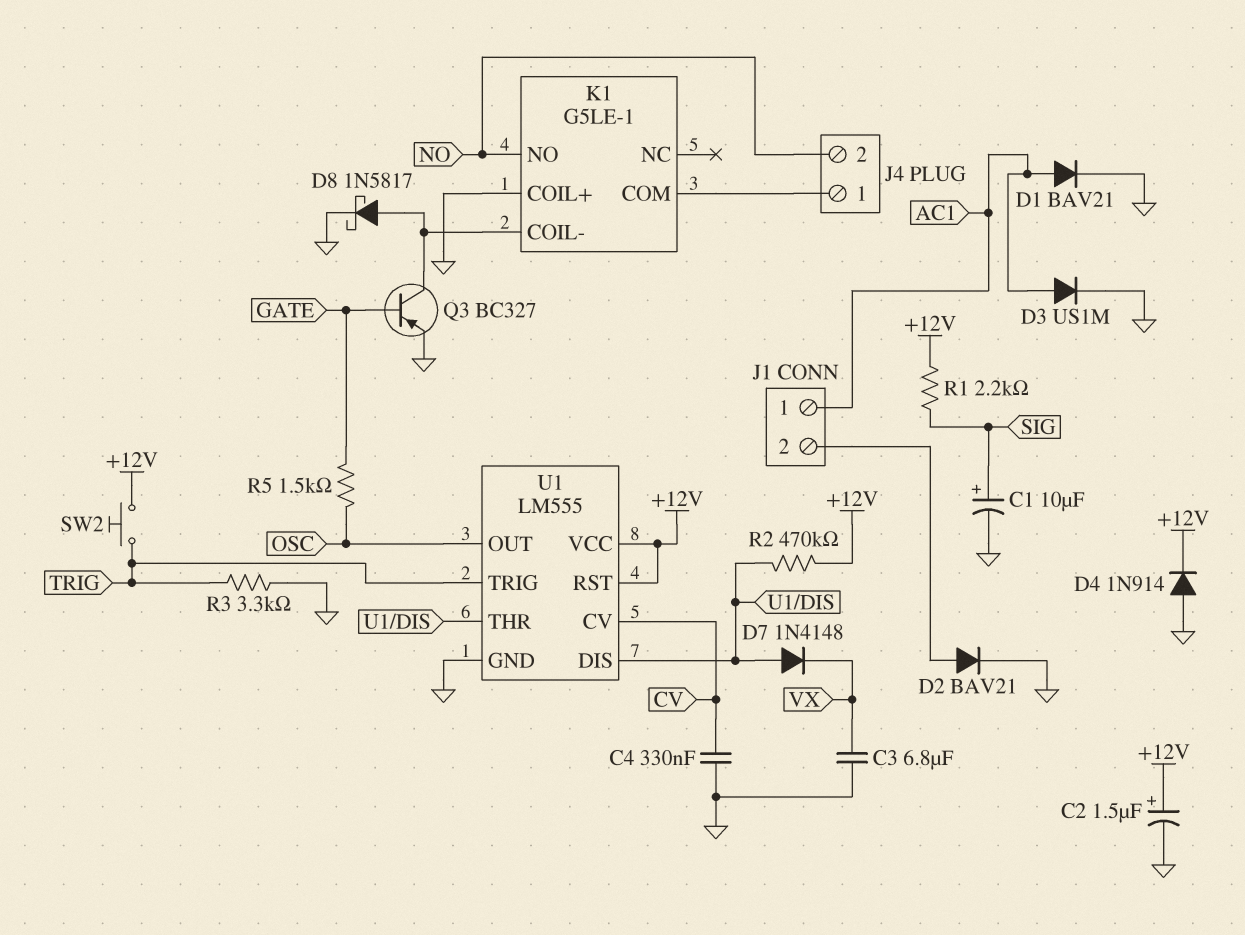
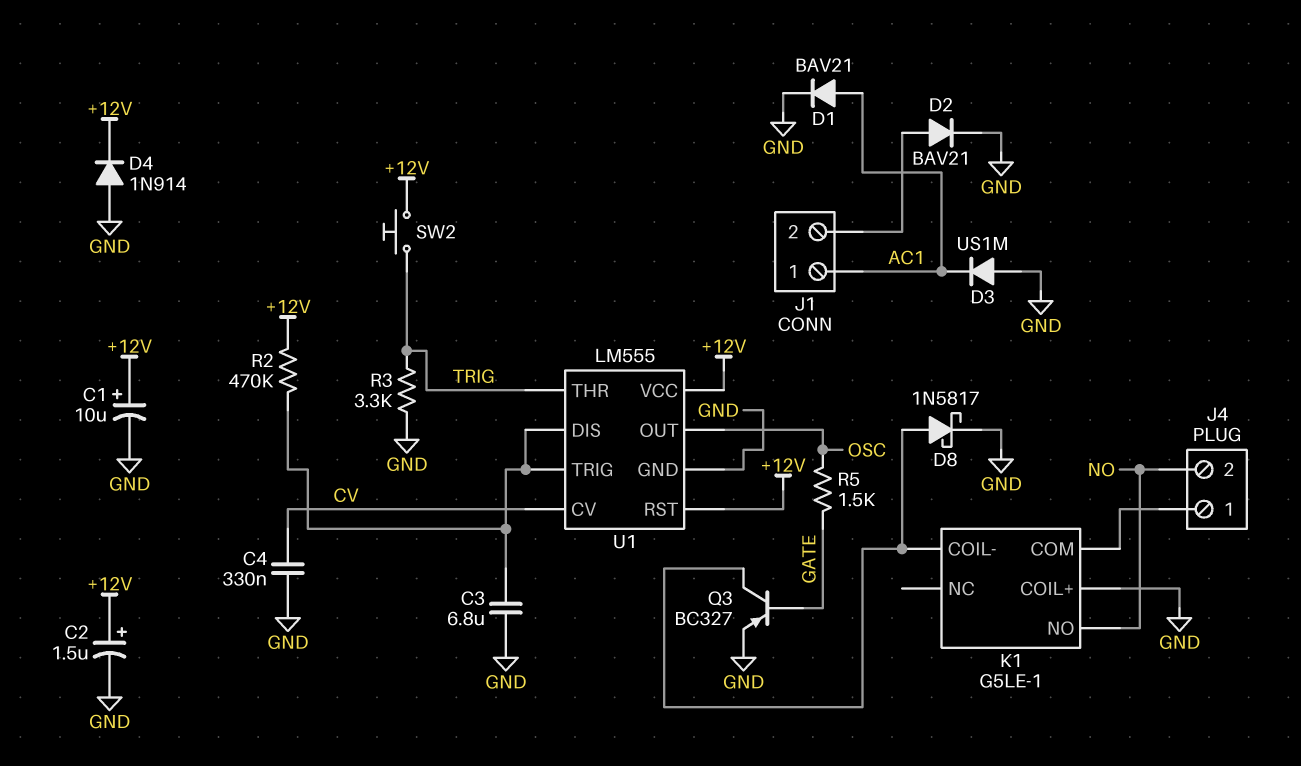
C1: 10uF (plus SIG, minus GND) -> 10uF (plus +12V, minus GND)
C3: 6.8uF (GND, VX) -> 6.8uF (GND, U1/DIS)
D3: diode US1M (A AC1, K GND) -> diode US1M (A GND, K AC1)
D7: diode 1N4148 (A U1/DIS, K VX) -> none
R1: 2.2k (+12V, SIG) -> none
U1 pin THR: U1/DIS -> TRIG
U1 pin TRIG: TRIG -> U1/DIS

